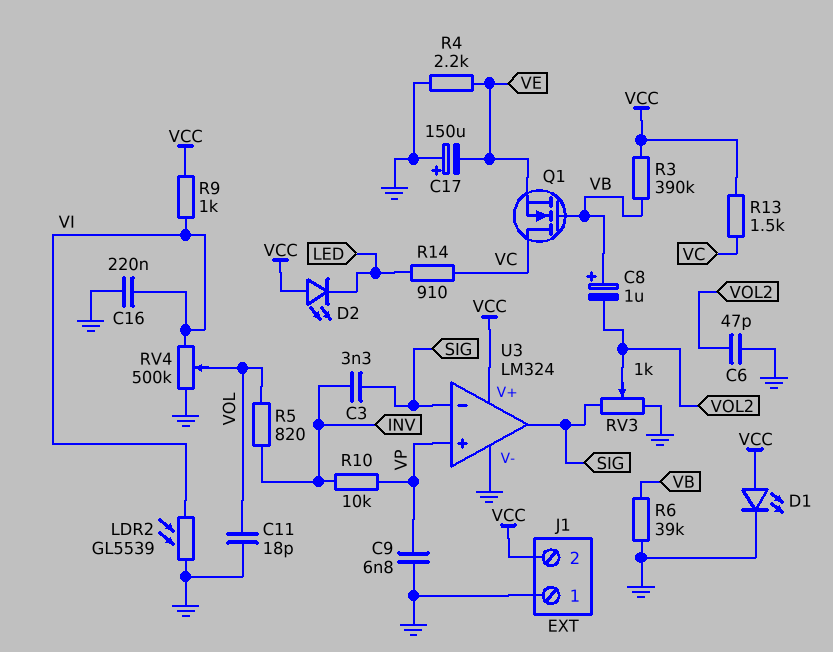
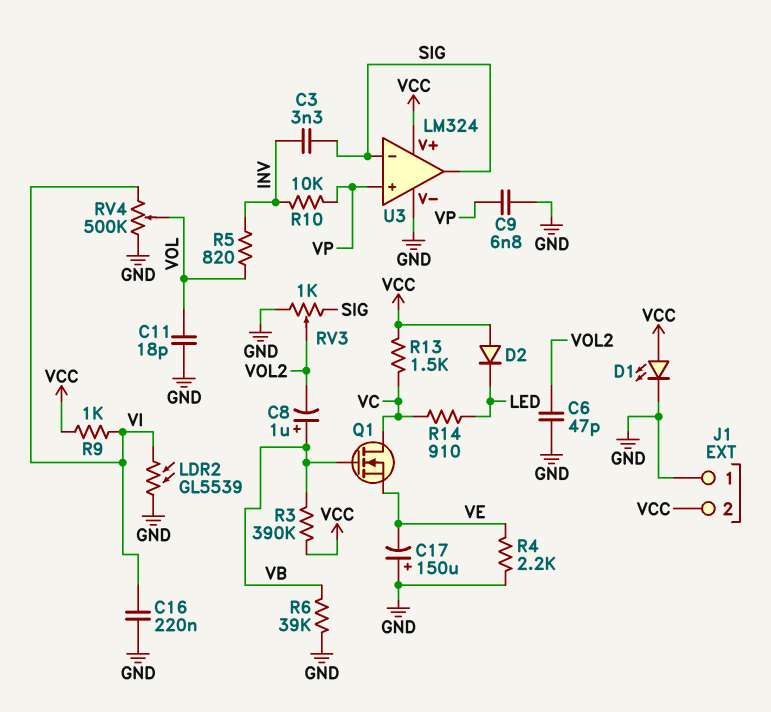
D2: LED (A VCC, K LED) -> diode (A VCC, K LED)

